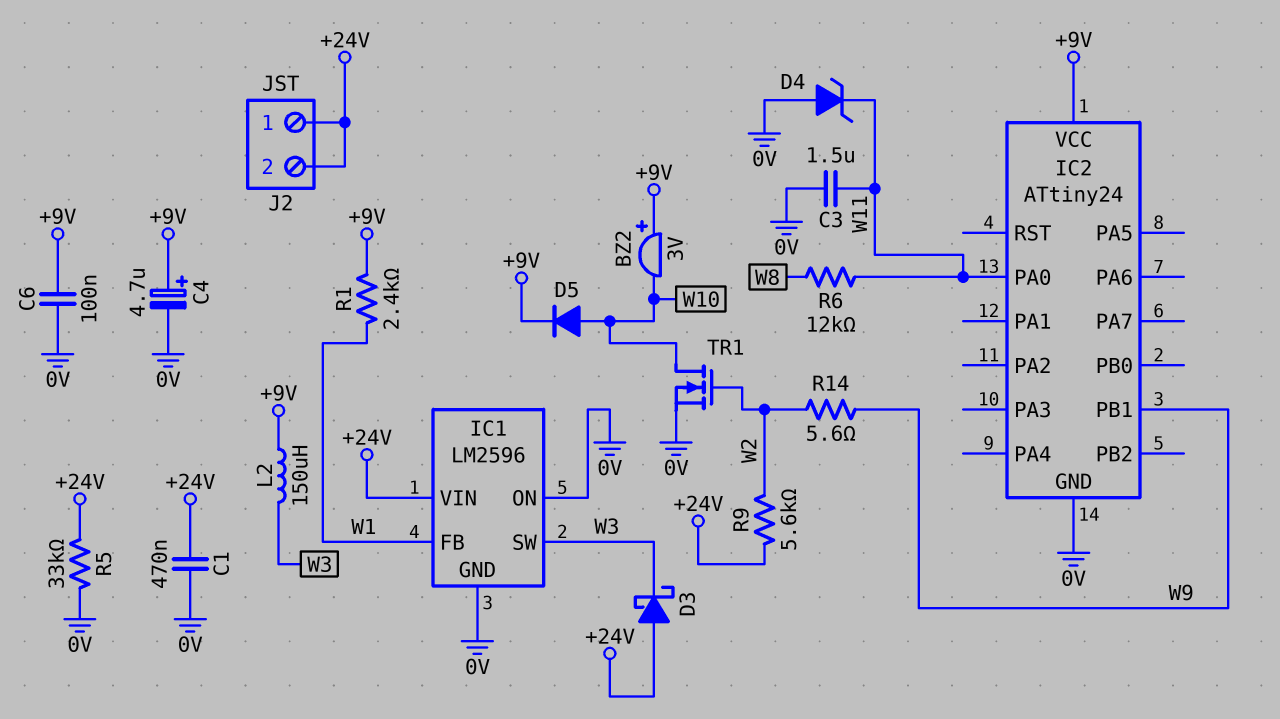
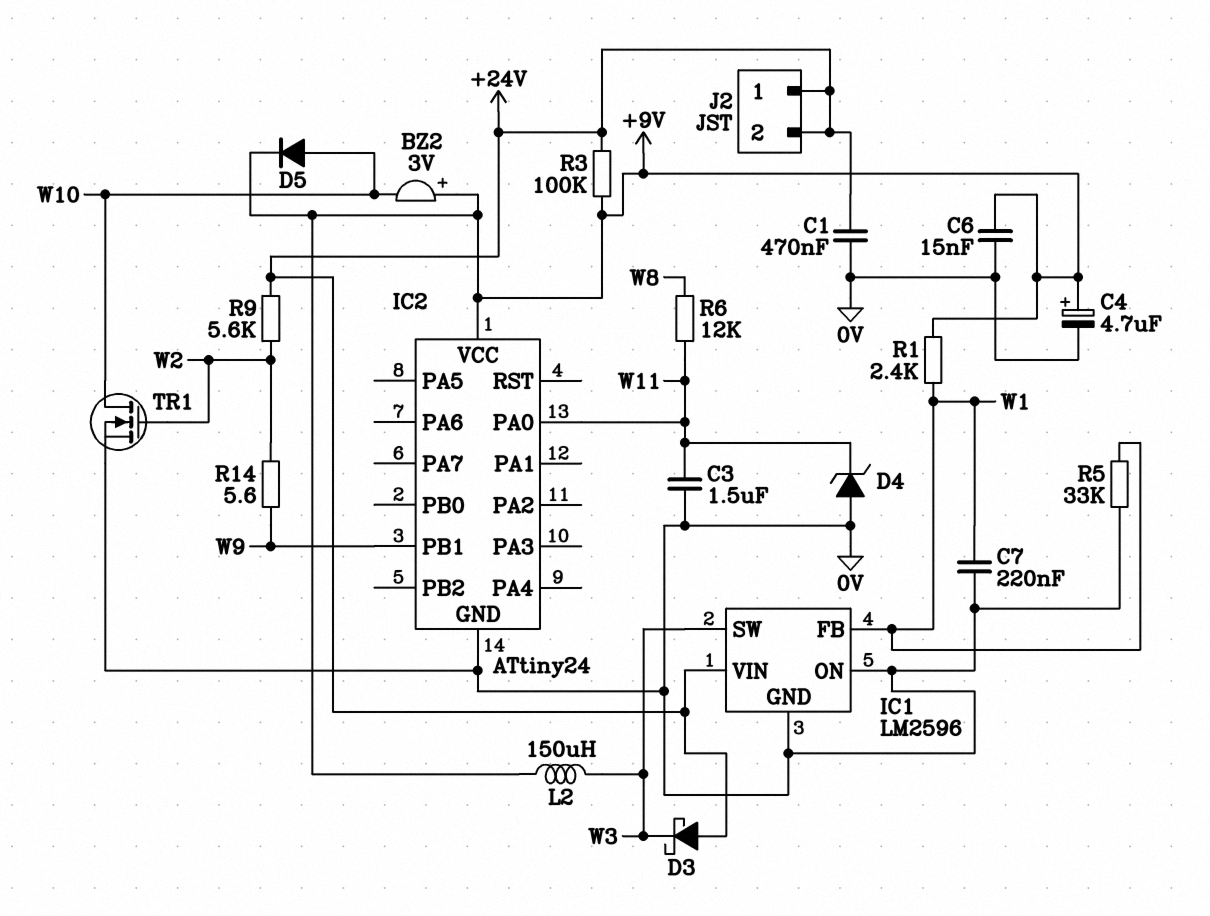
C6: 100nF (+9V, 0V) -> 15nF (+9V, 0V)
C7: none -> 220nF (0V, W1)
R3: none -> 100k (+9V, +24V)
R5: 33k (+24V, 0V) -> 33k (0V, W1)

